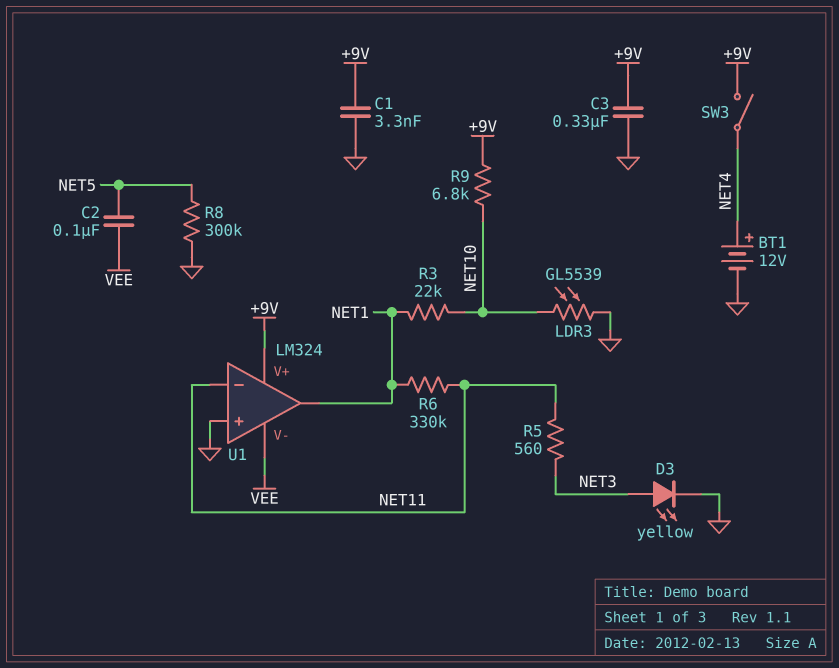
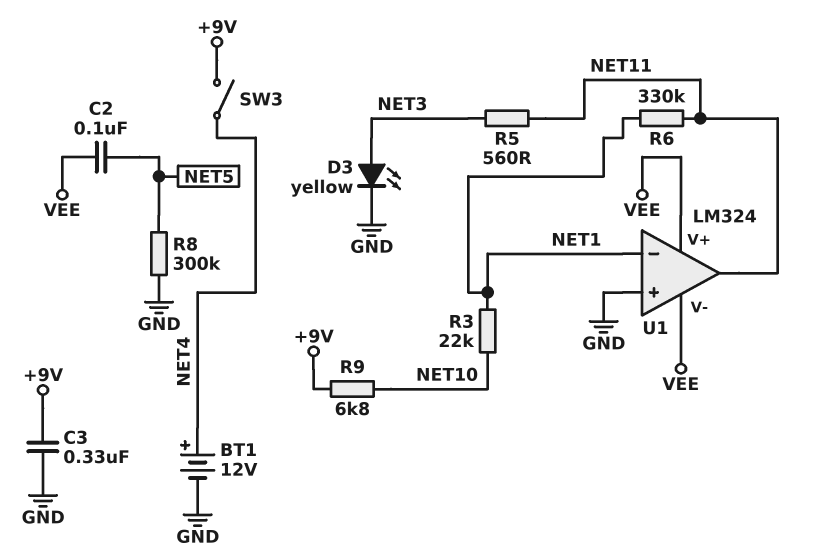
C1: 3.3nF (+9V, GND) -> none
LDR3: GL5539 (GND, NET10) -> none
U1 pin V+: +9V -> VEE
U1 pin in-: NET11 -> NET1
U1 pin out: NET1 -> NET11

